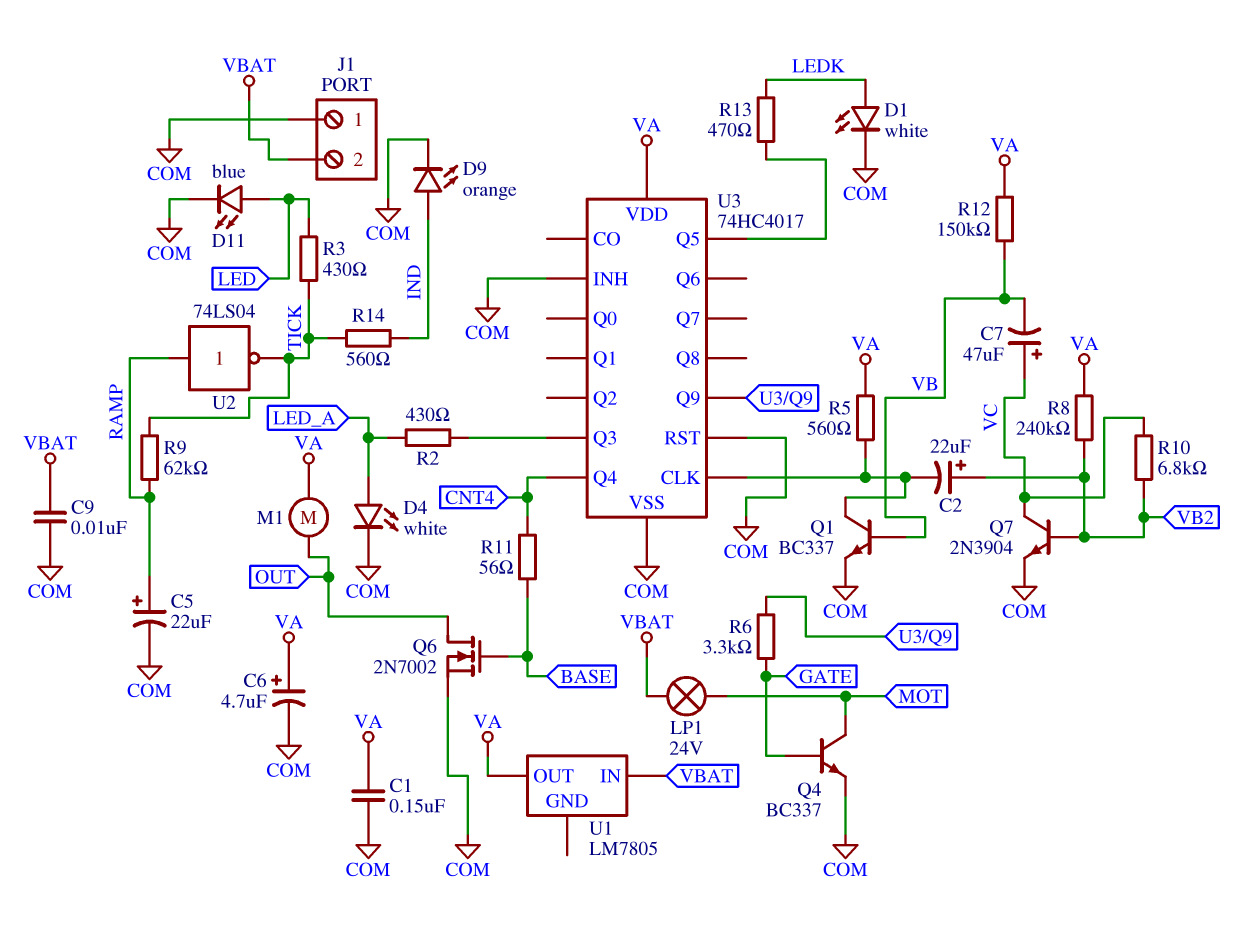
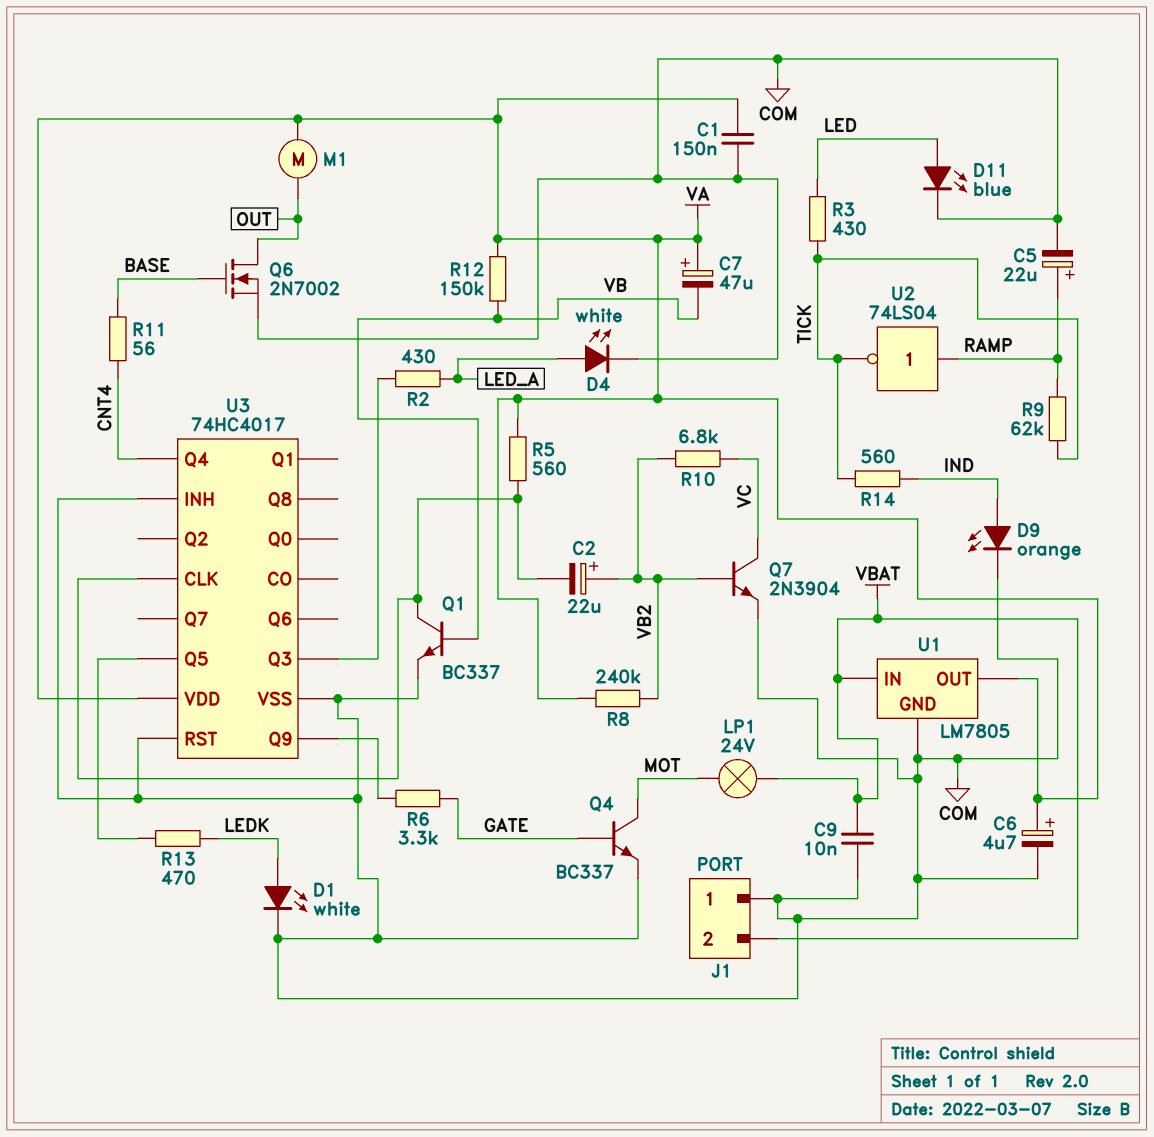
C7: 47uF (plus VC, minus VB) -> 47uF (plus VA, minus VB)
U1 pin GND: none -> COM

